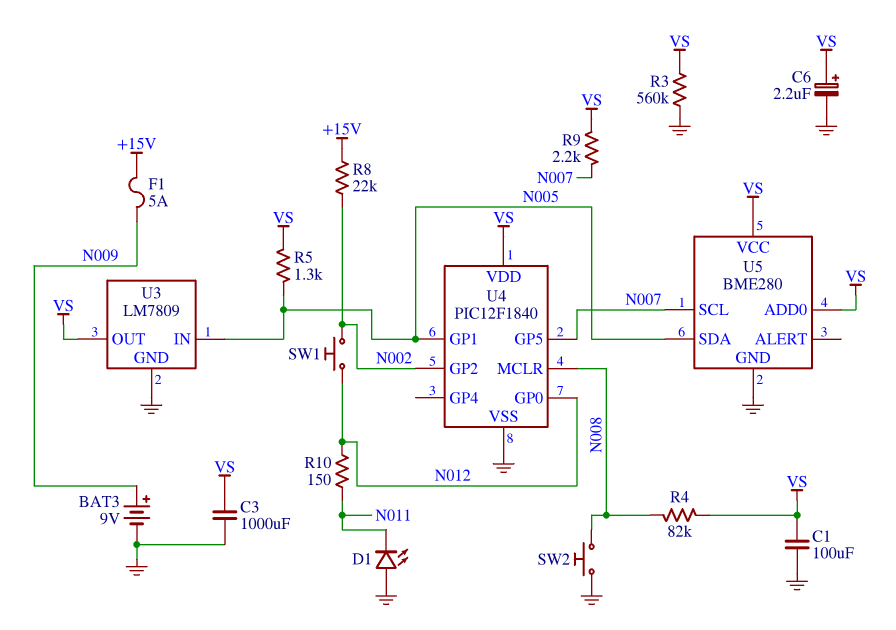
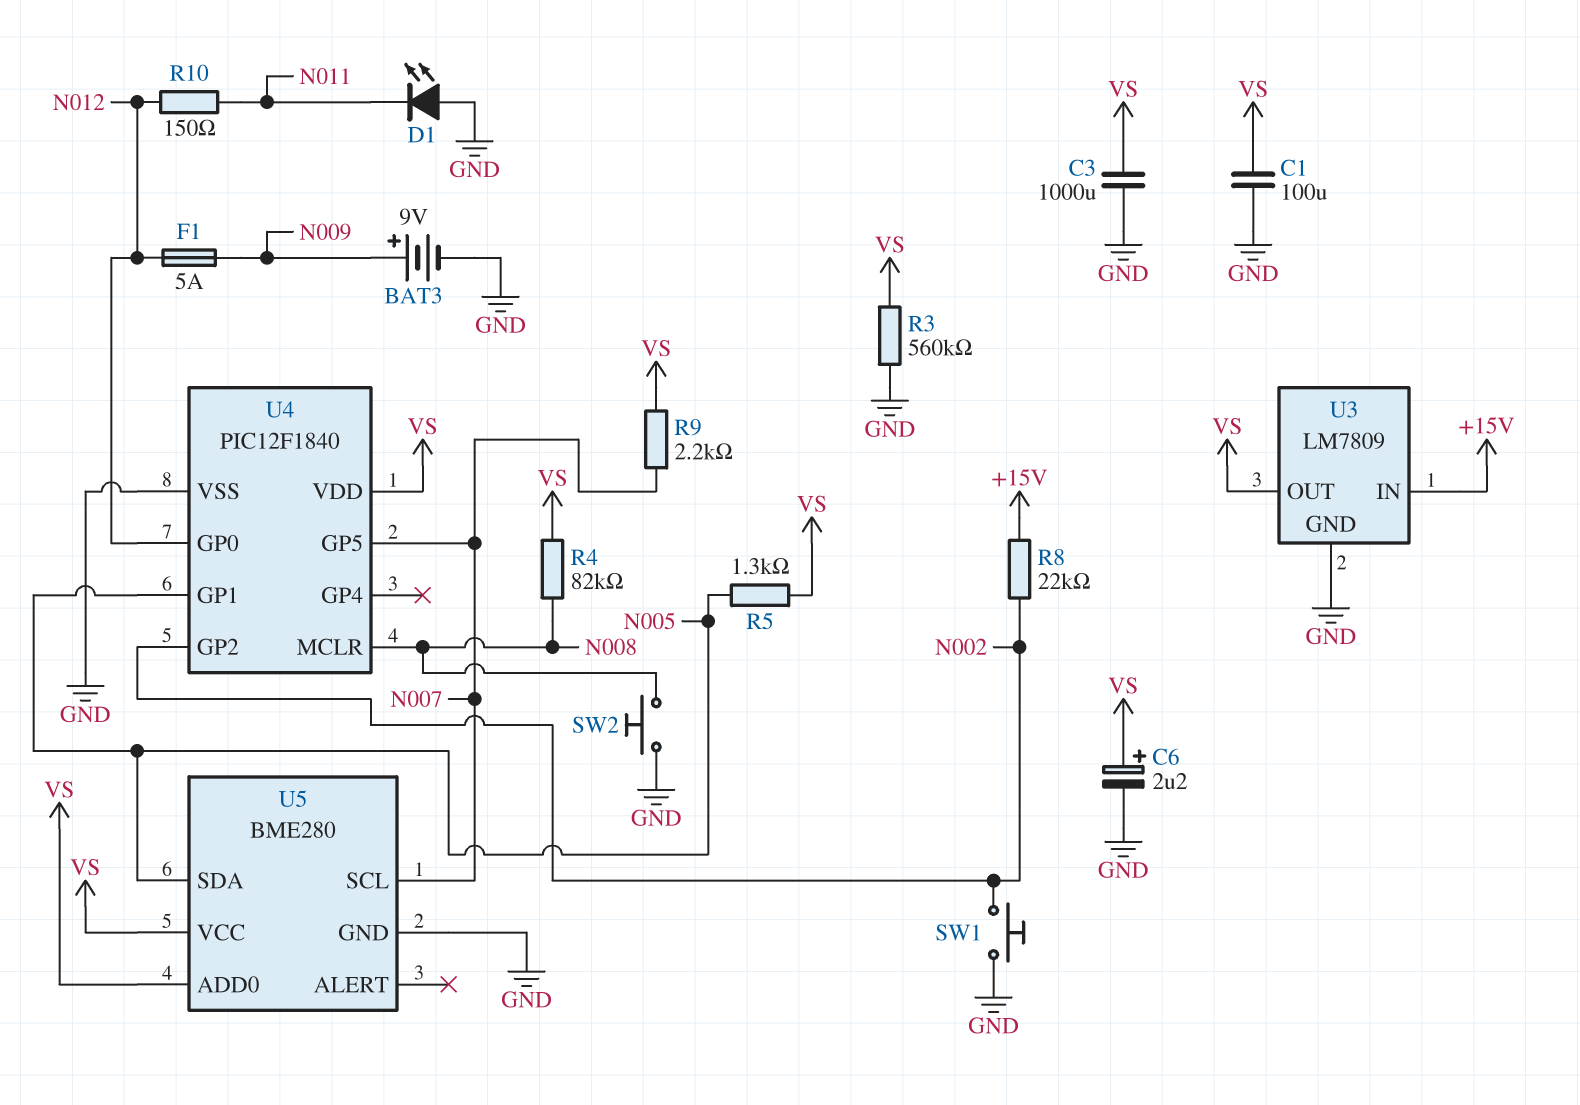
F1: 5A (+15V, N009) -> 5A (N009, N012)
SW1: button (N002, N012) -> button (GND, N002)
U3 pin IN: N005 -> +15V

